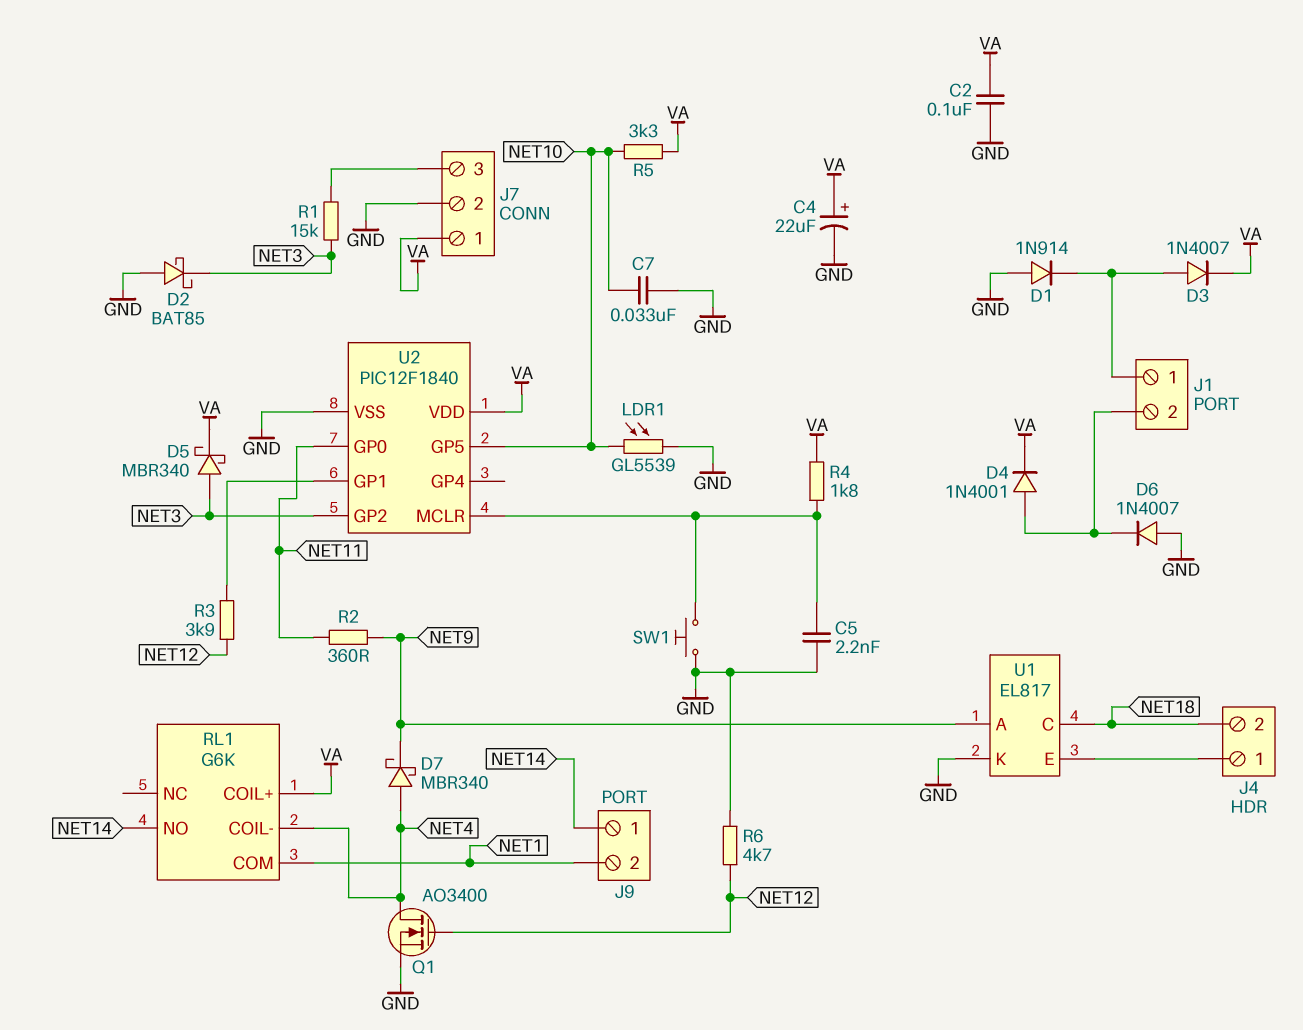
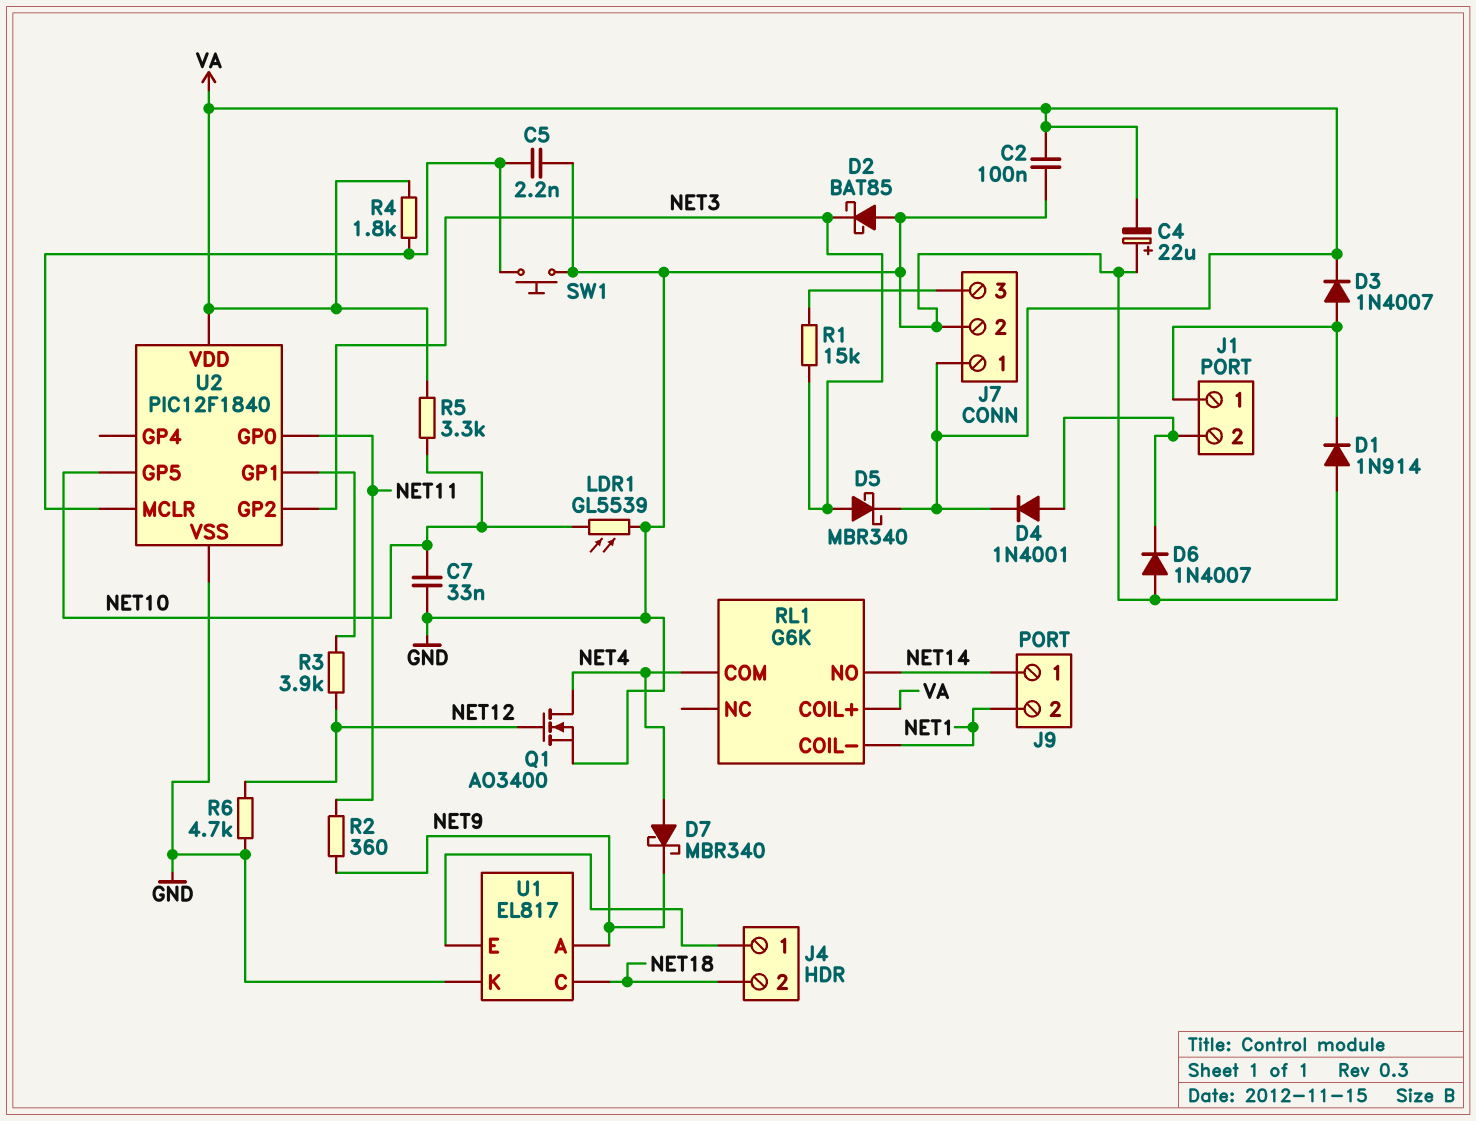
C4: 22uF (plus VA, minus GND) -> 22uF (plus GND, minus VA)
RL1 pin COIL-: NET4 -> NET1
RL1 pin COM: NET1 -> NET4

